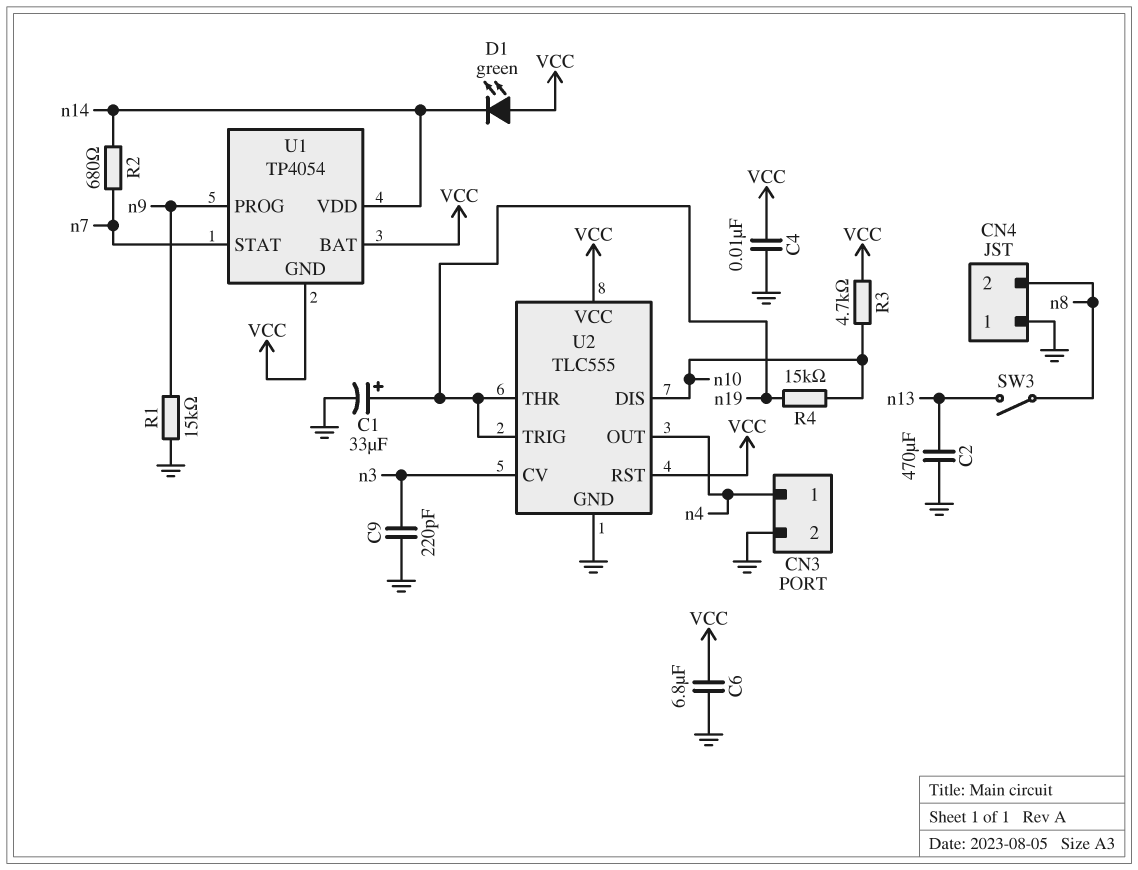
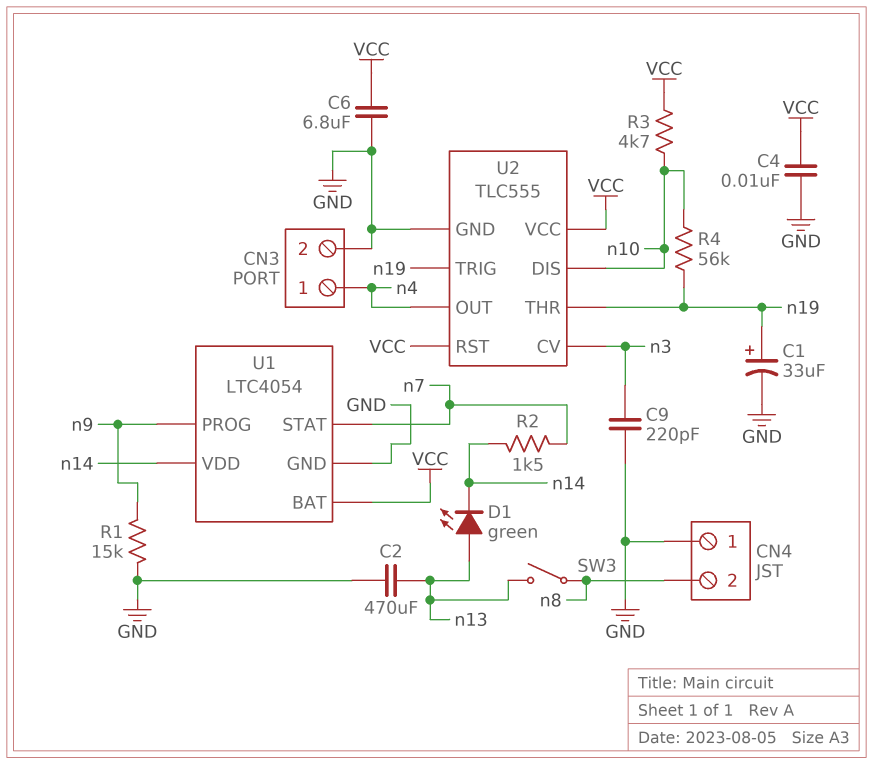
D1: LED green (A VCC, K n14) -> LED green (A n13, K n14)
R2: 680 (n7, n14) -> 1.5k (n7, n14)
R4: 15k (n10, n19) -> 56k (n10, n19)
U1: TP4054 -> LTC4054
U1 pin GND: VCC -> GND

